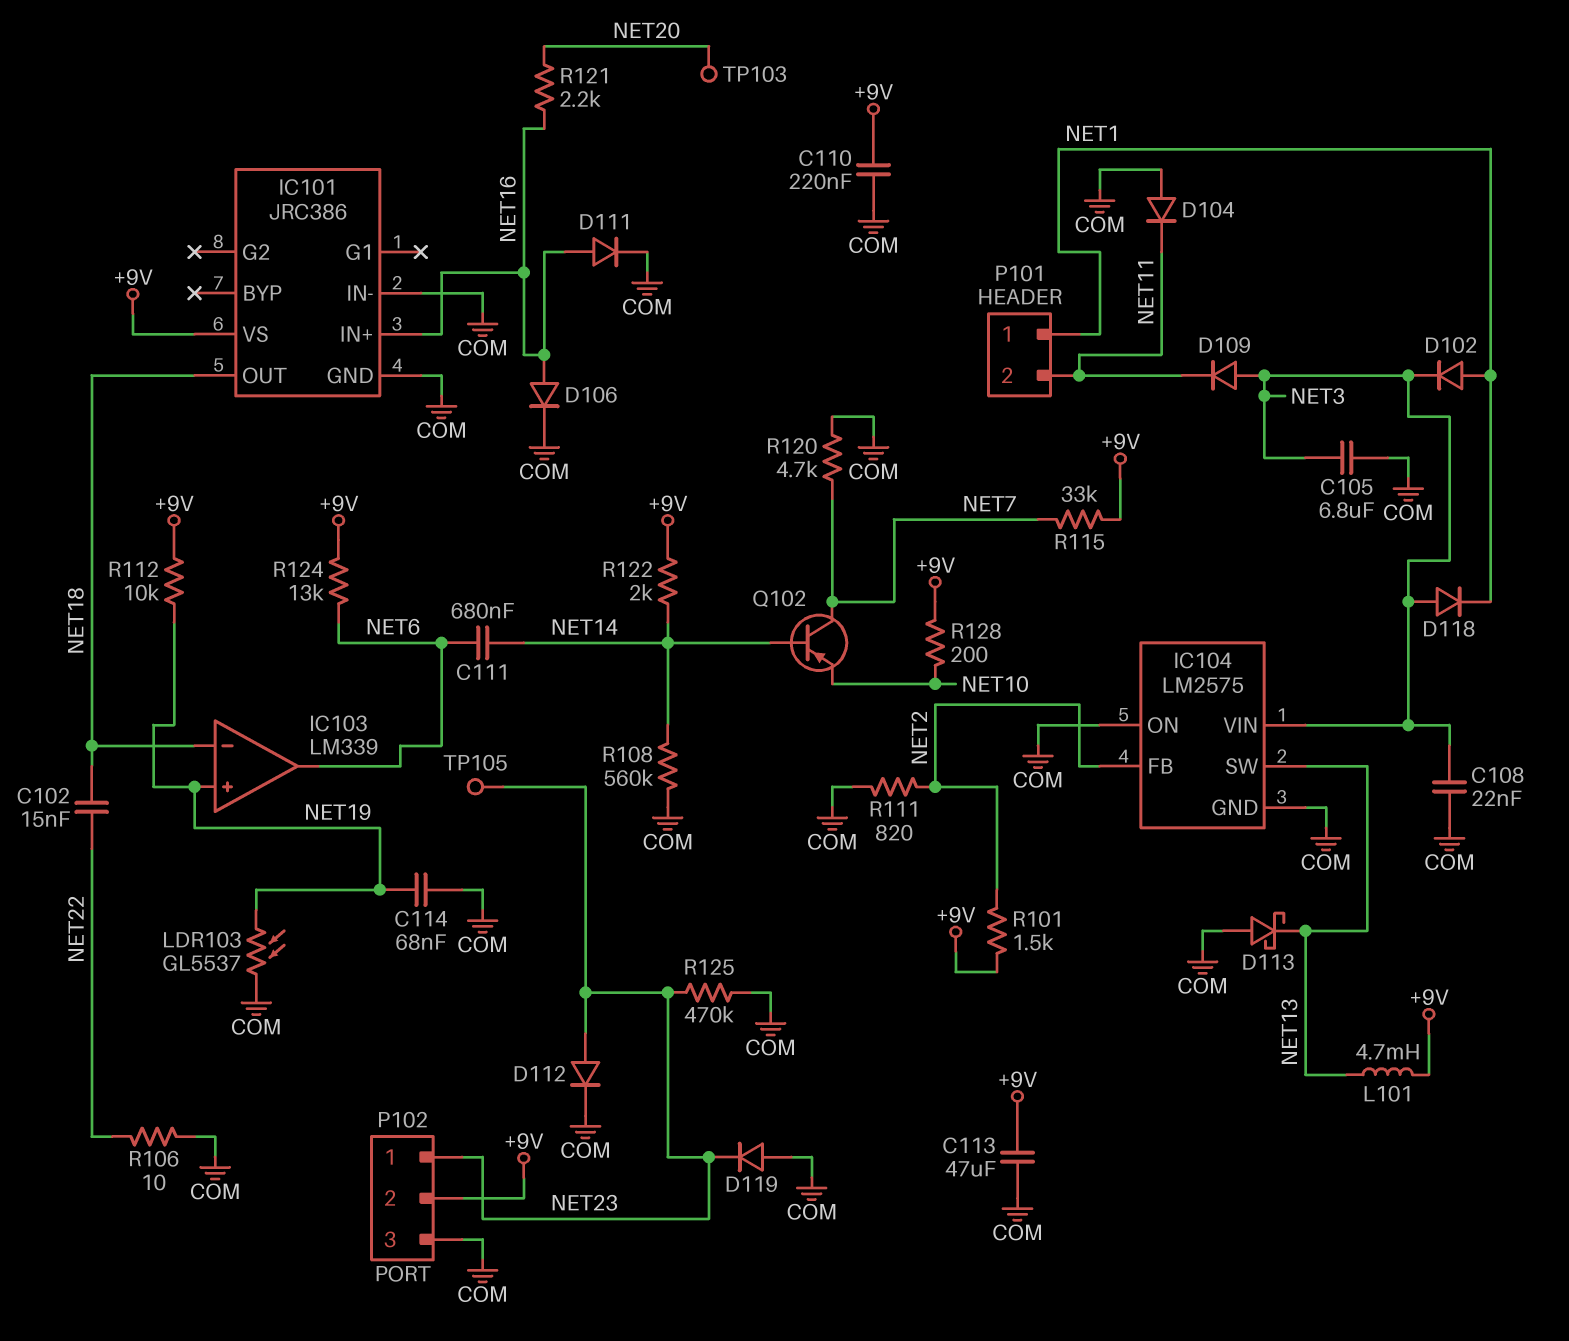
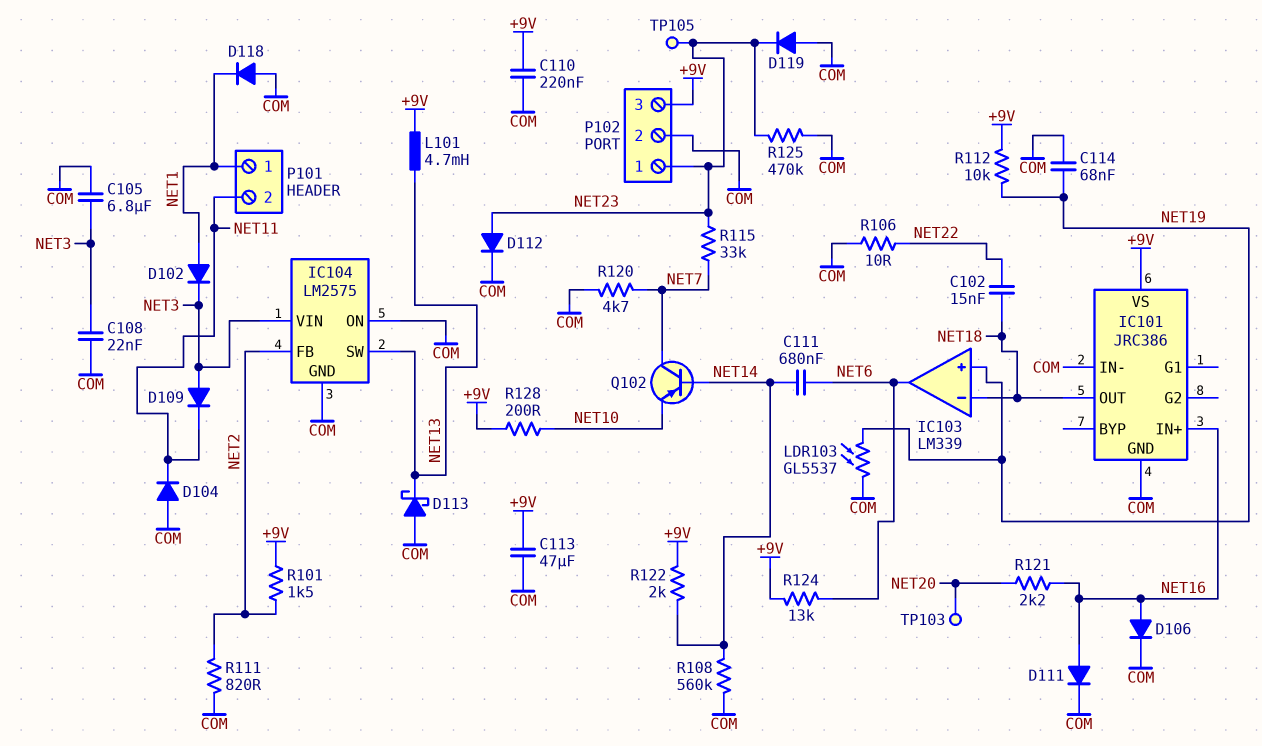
D118: diode (A NET3, K NET1) -> diode (A COM, K NET1)
P102 pin 2: +9V -> COM
P102 pin 3: COM -> +9V
R115: 33k (+9V, NET7) -> 33k (NET7, NET23)

